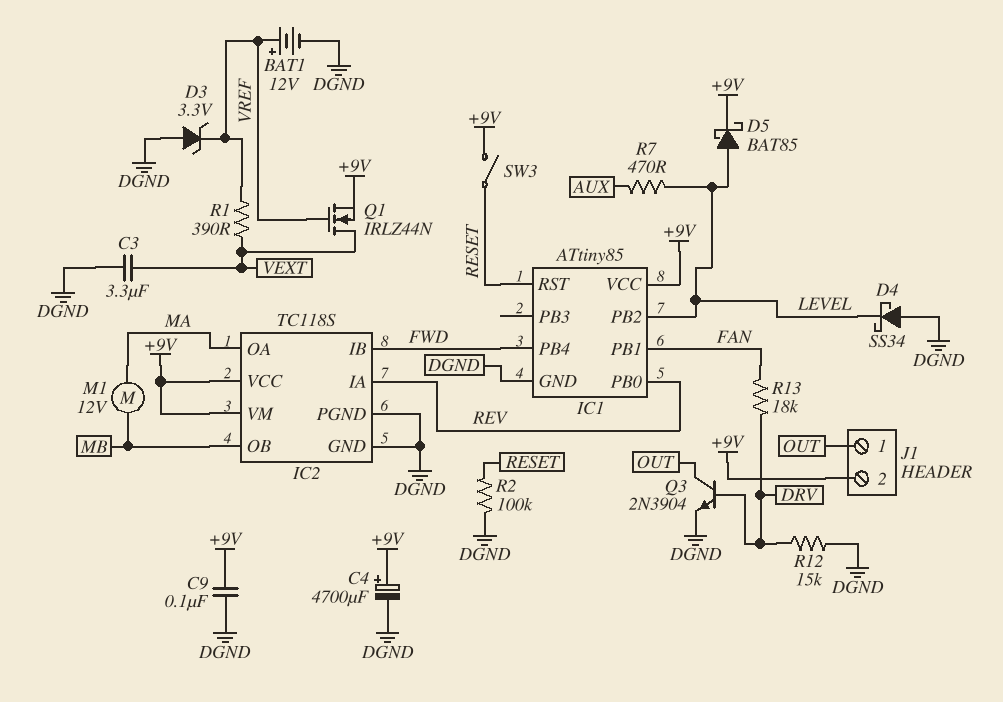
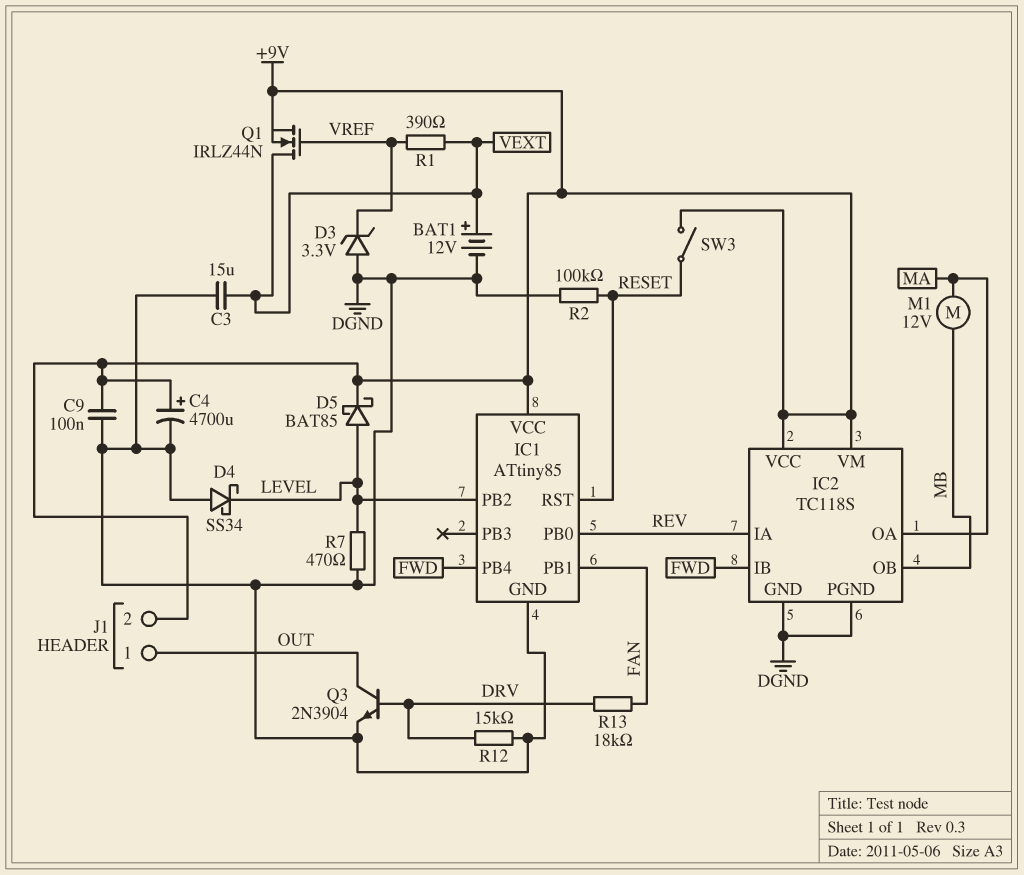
BAT1: 12V (plus VREF, minus DGND) -> 12V (plus VEXT, minus DGND)
C3: 3.3uF (DGND, VEXT) -> 15uF (DGND, VEXT)
R7: 470 (AUX, LEVEL) -> 470 (DGND, LEVEL)

